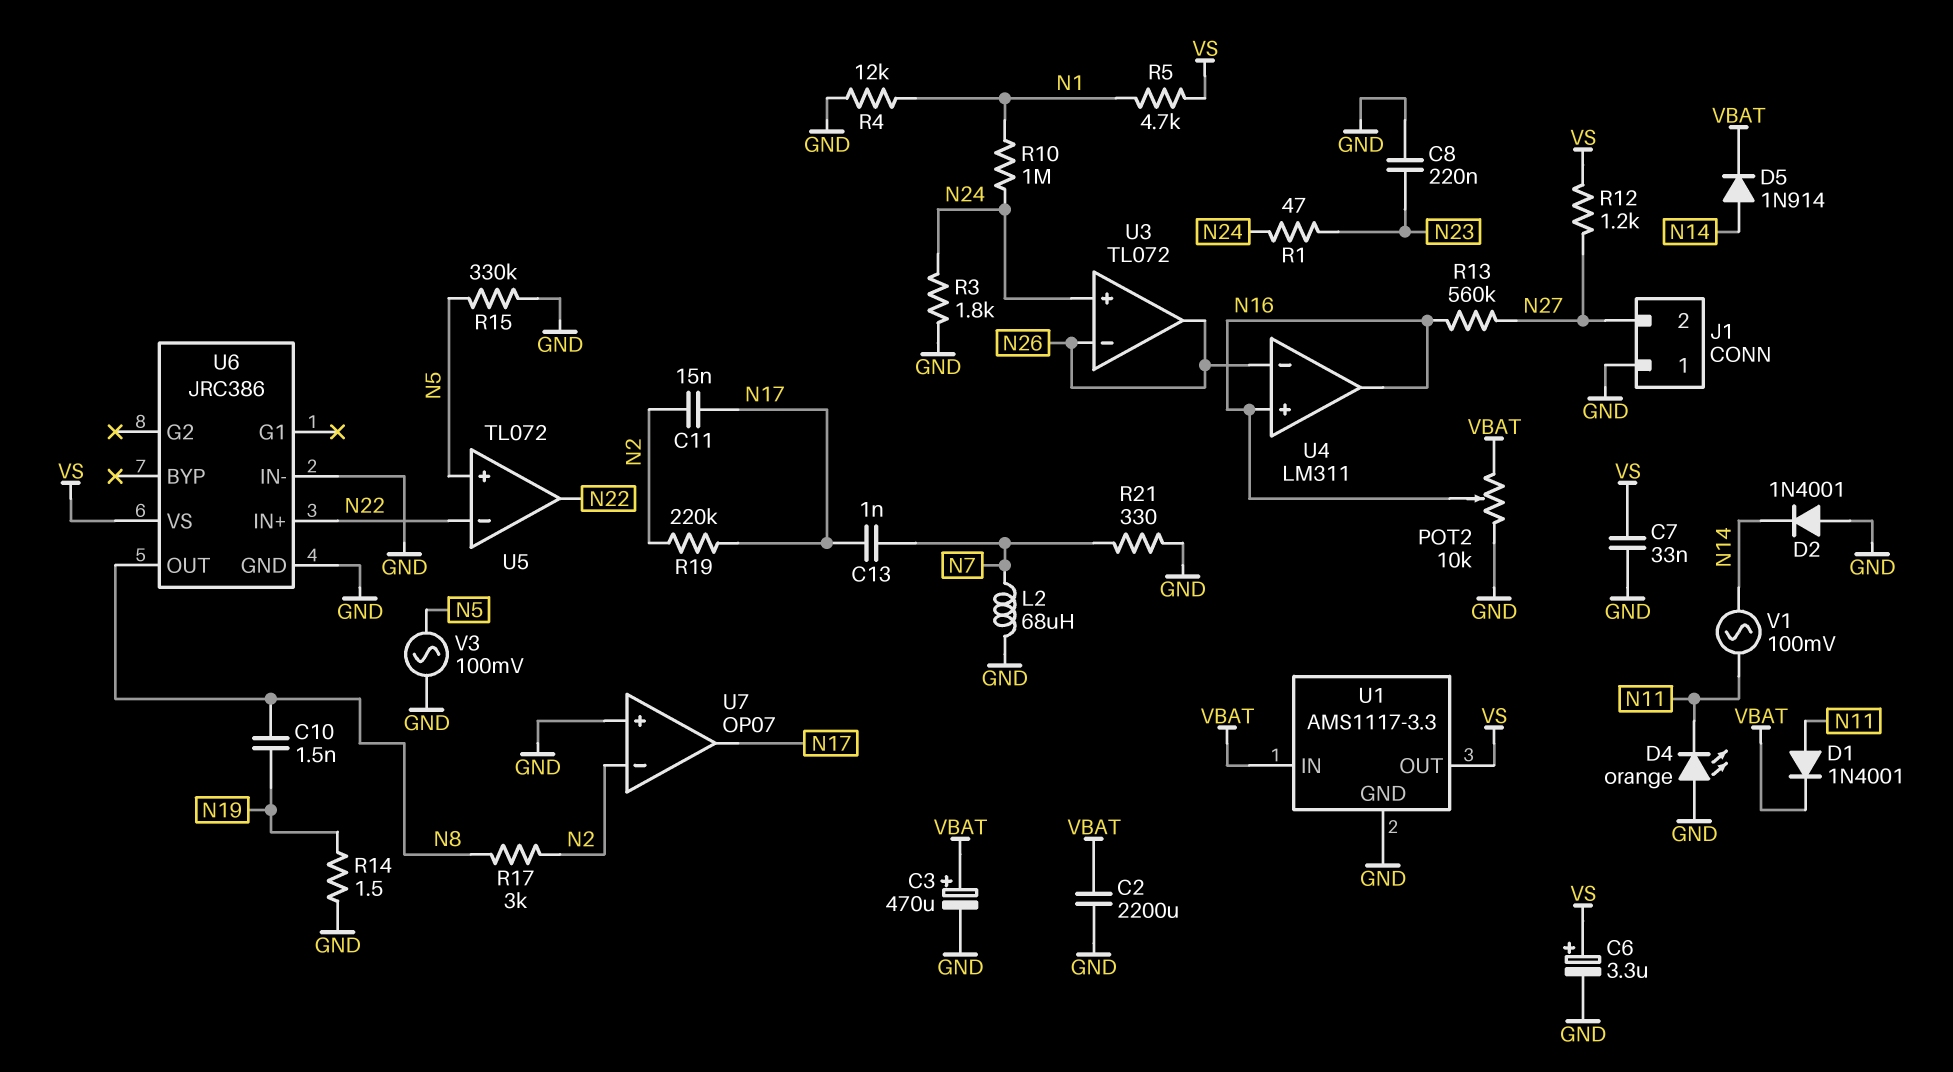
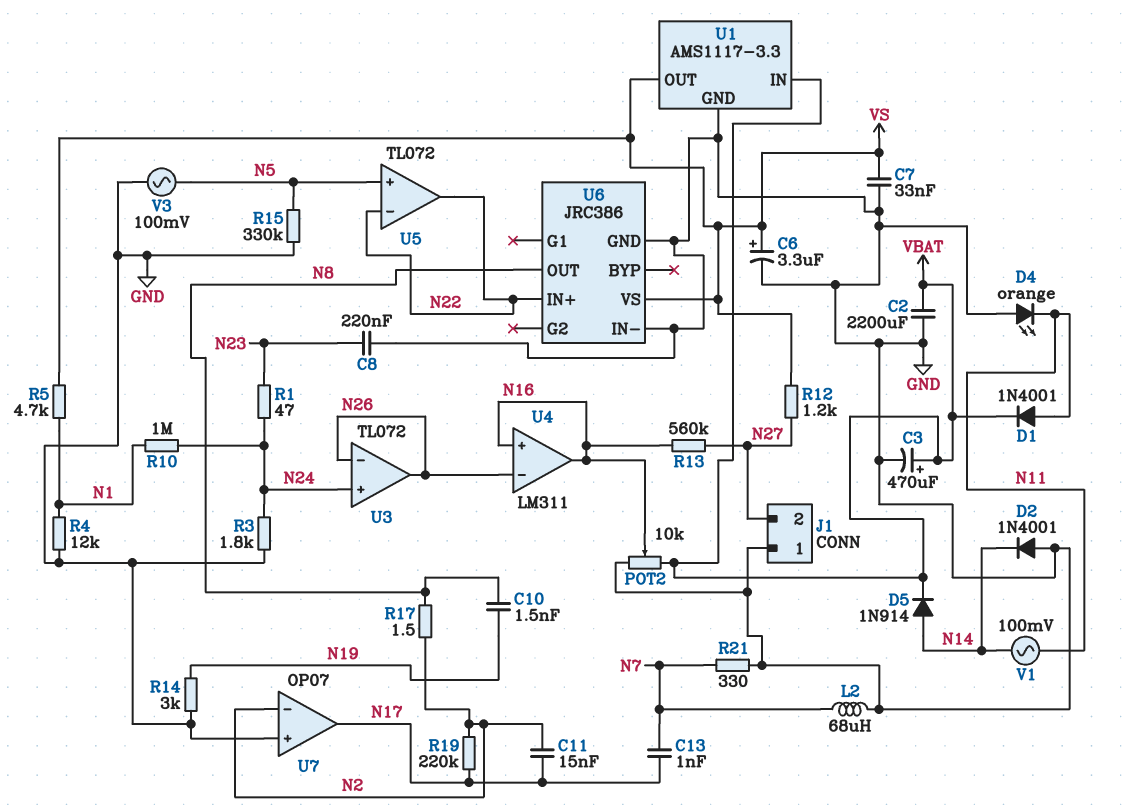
R14: 1.5 (GND, N19) -> 3k (GND, N19)
R17: 3k (N2, N8) -> 1.5 (N2, N8)

